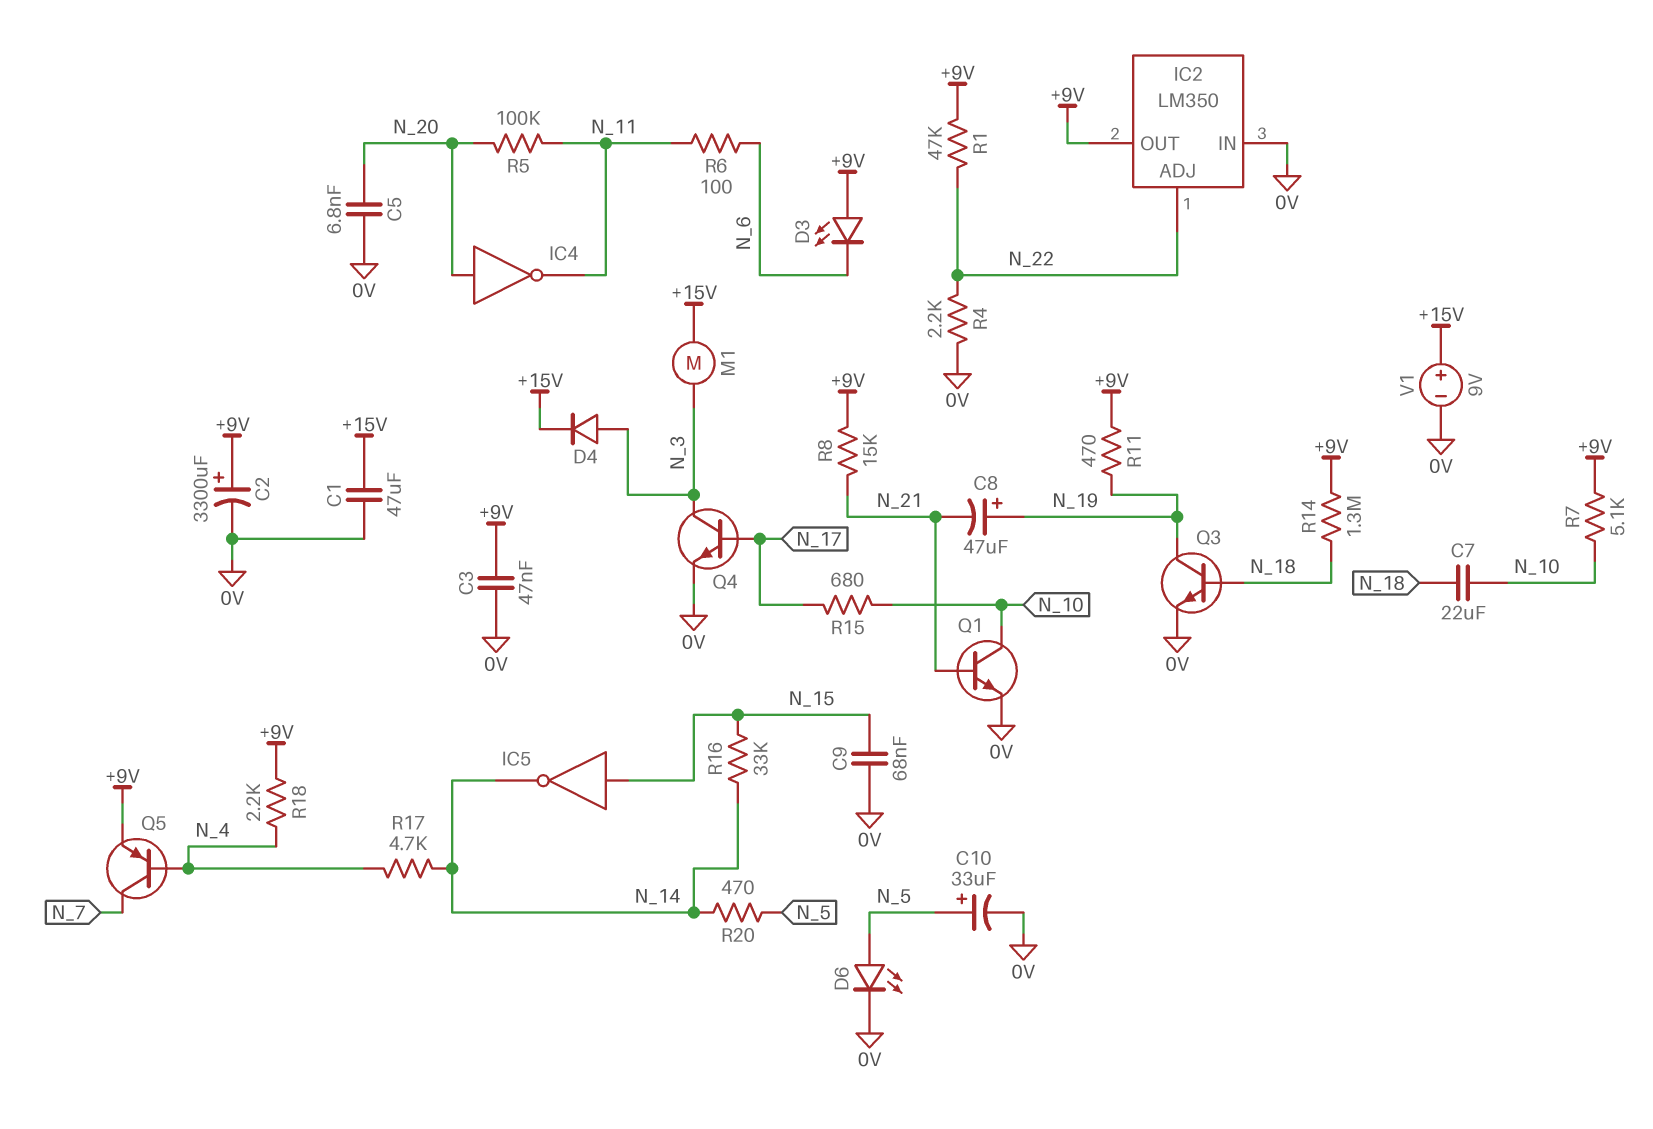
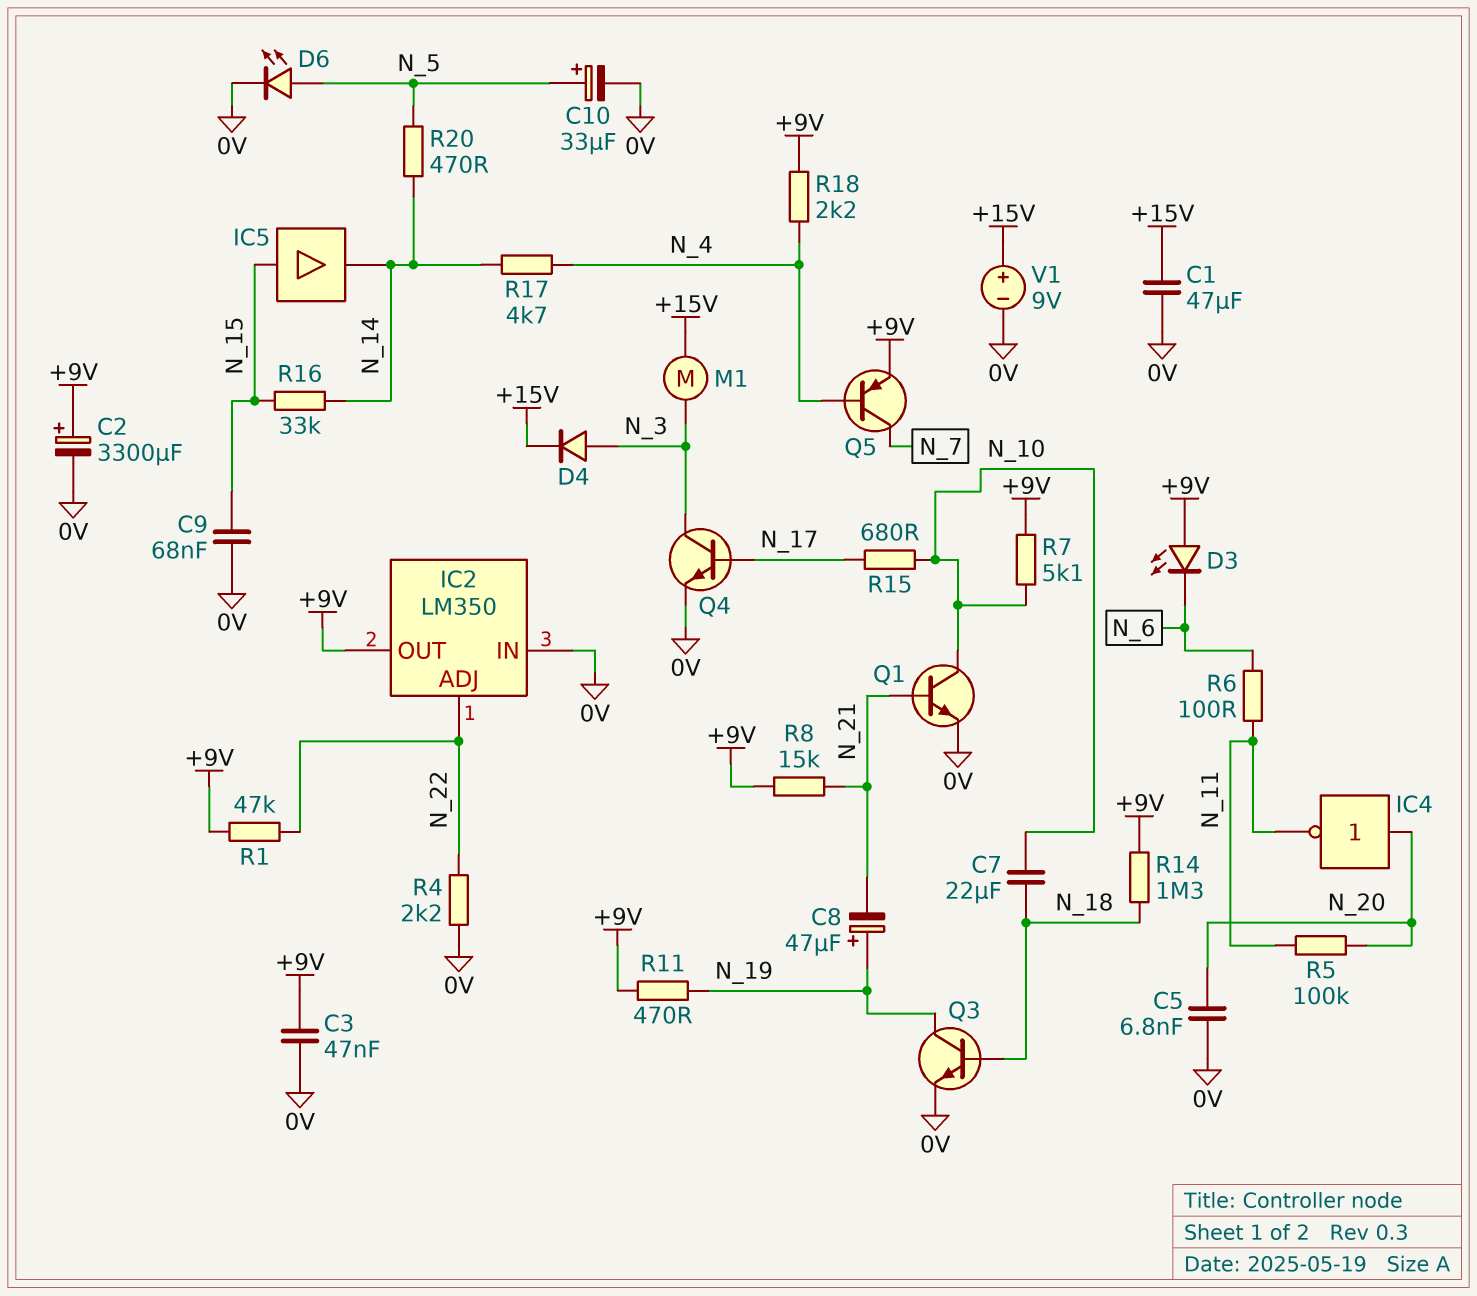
IC5: NOT (in N_15, out N_14) -> buffer (in N_15, out N_14)

